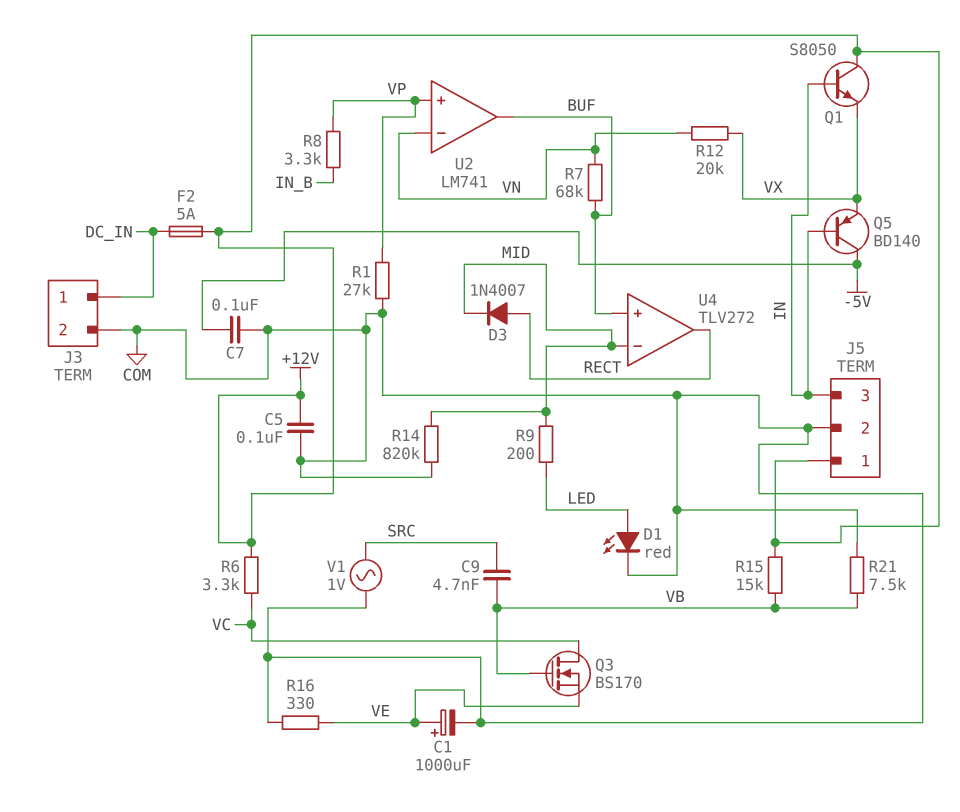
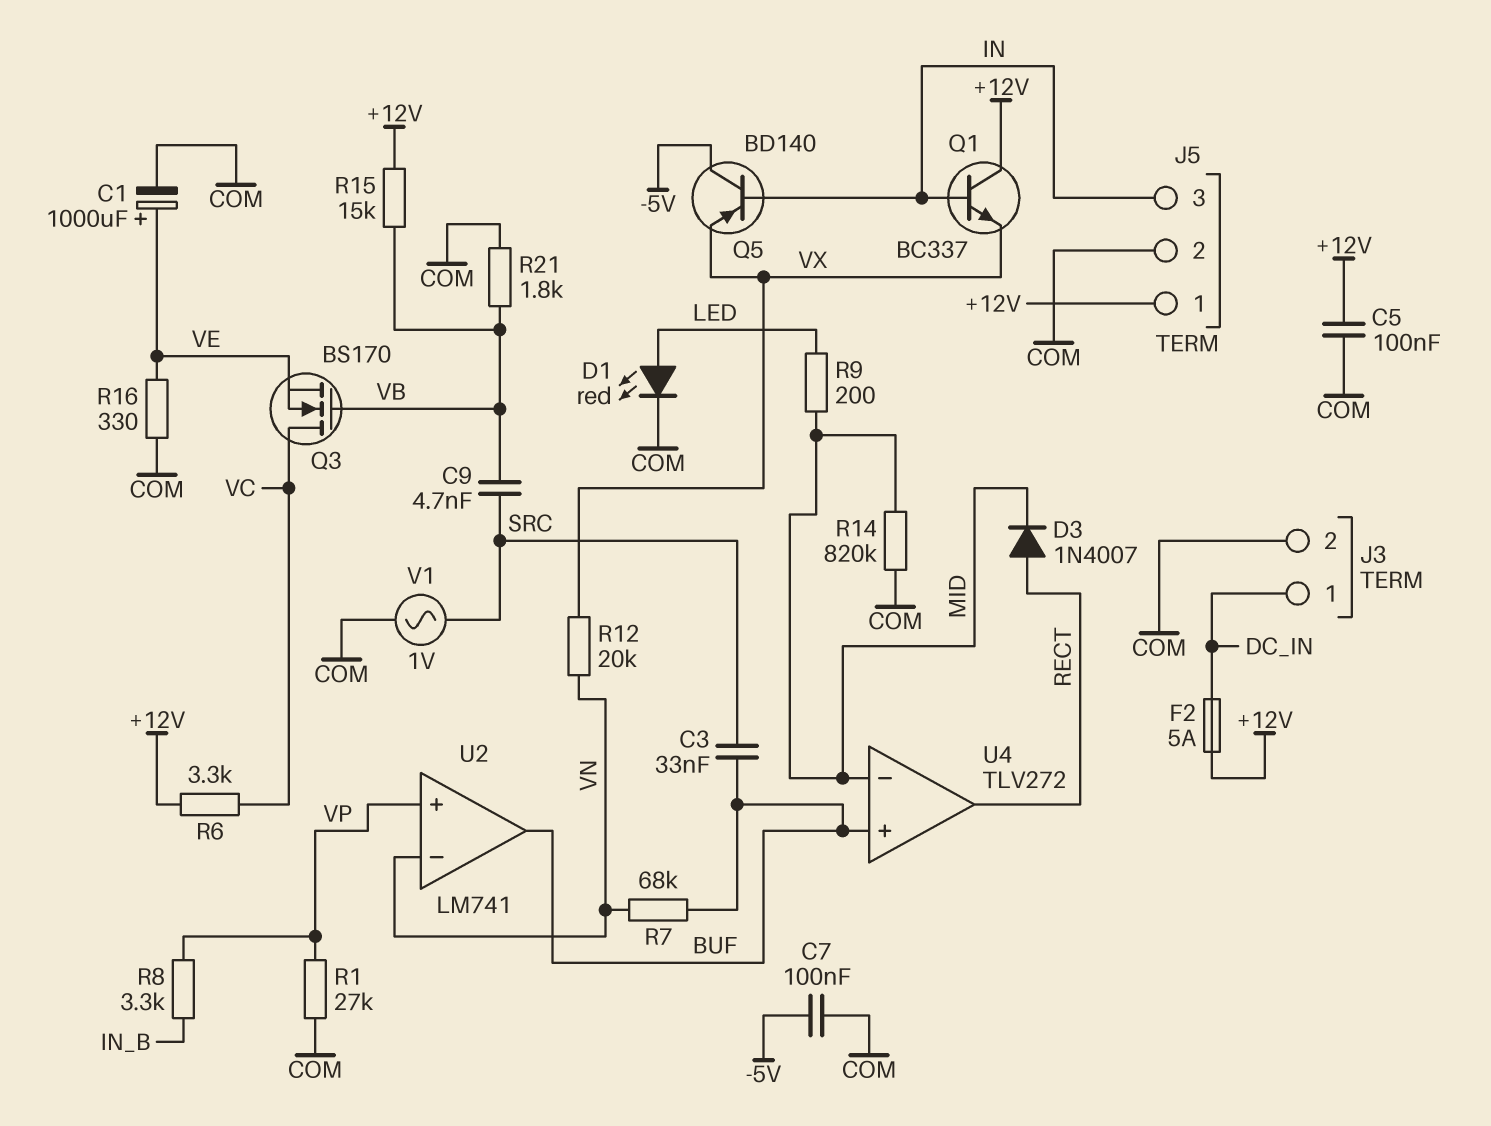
C3: none -> 33nF (BUF, SRC)
Q1: NPN S8050 (B IN, C +12V, E VX) -> NPN BC337 (B IN, C +12V, E VX)
R21: 7.5k (COM, VB) -> 1.8k (COM, VB)

